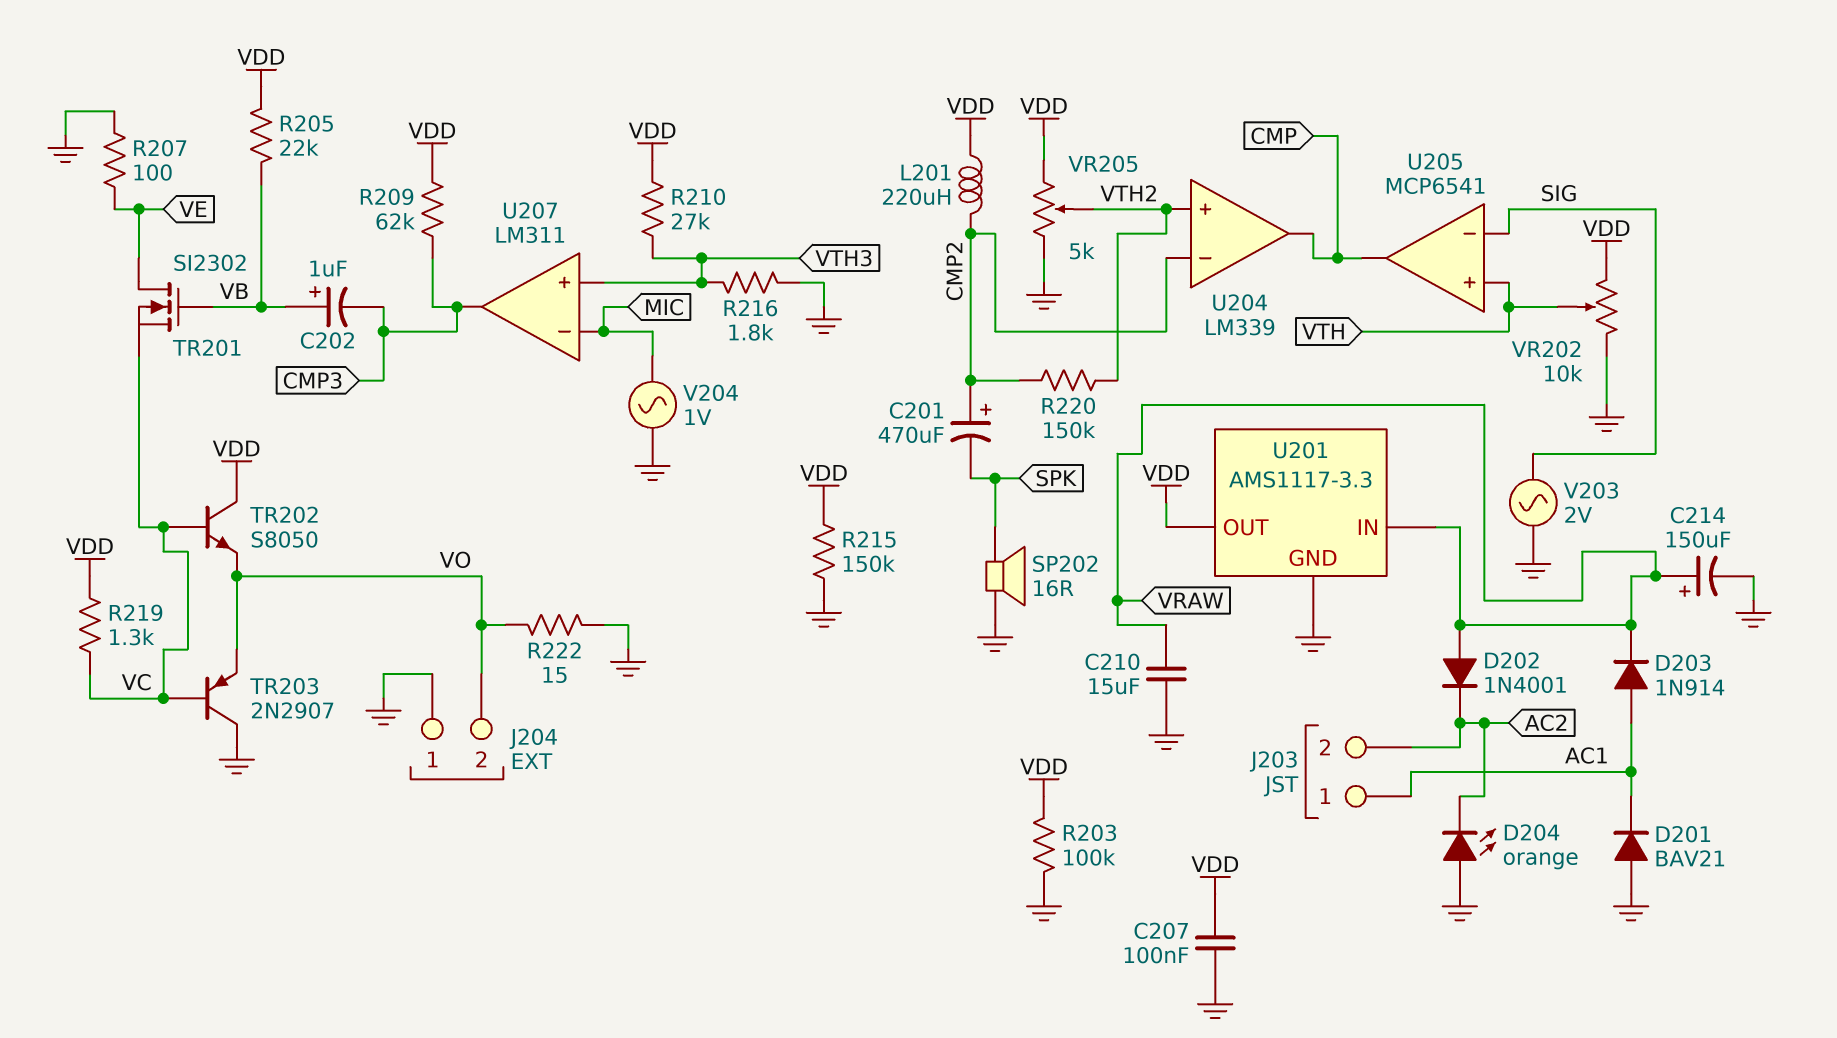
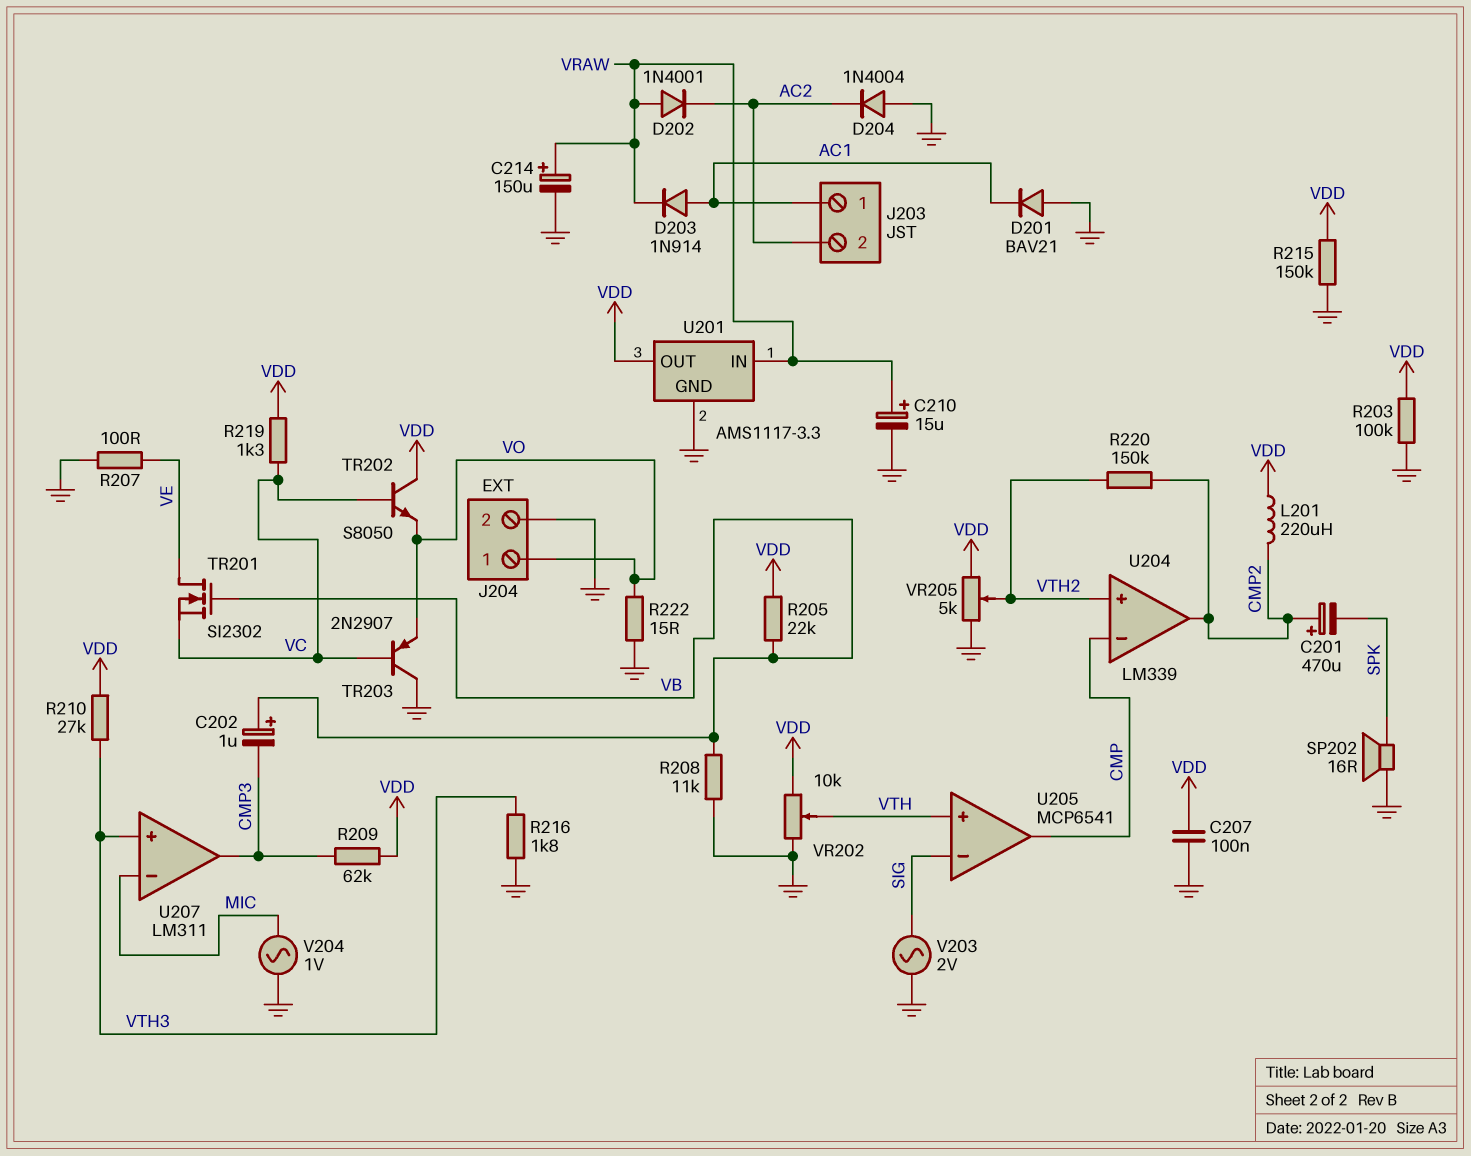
C210: 15uF (GND, VRAW) -> 15uF (plus VRAW, minus GND)
D204: LED orange (A GND, K AC2) -> diode 1N4004 (A GND, K AC2)
J204 pin 1: GND -> VO
J204 pin 2: VO -> GND
R208: none -> 11k (GND, VB)
U204 pin in-: CMP2 -> CMP
U204 pin out: CMP -> CMP2

